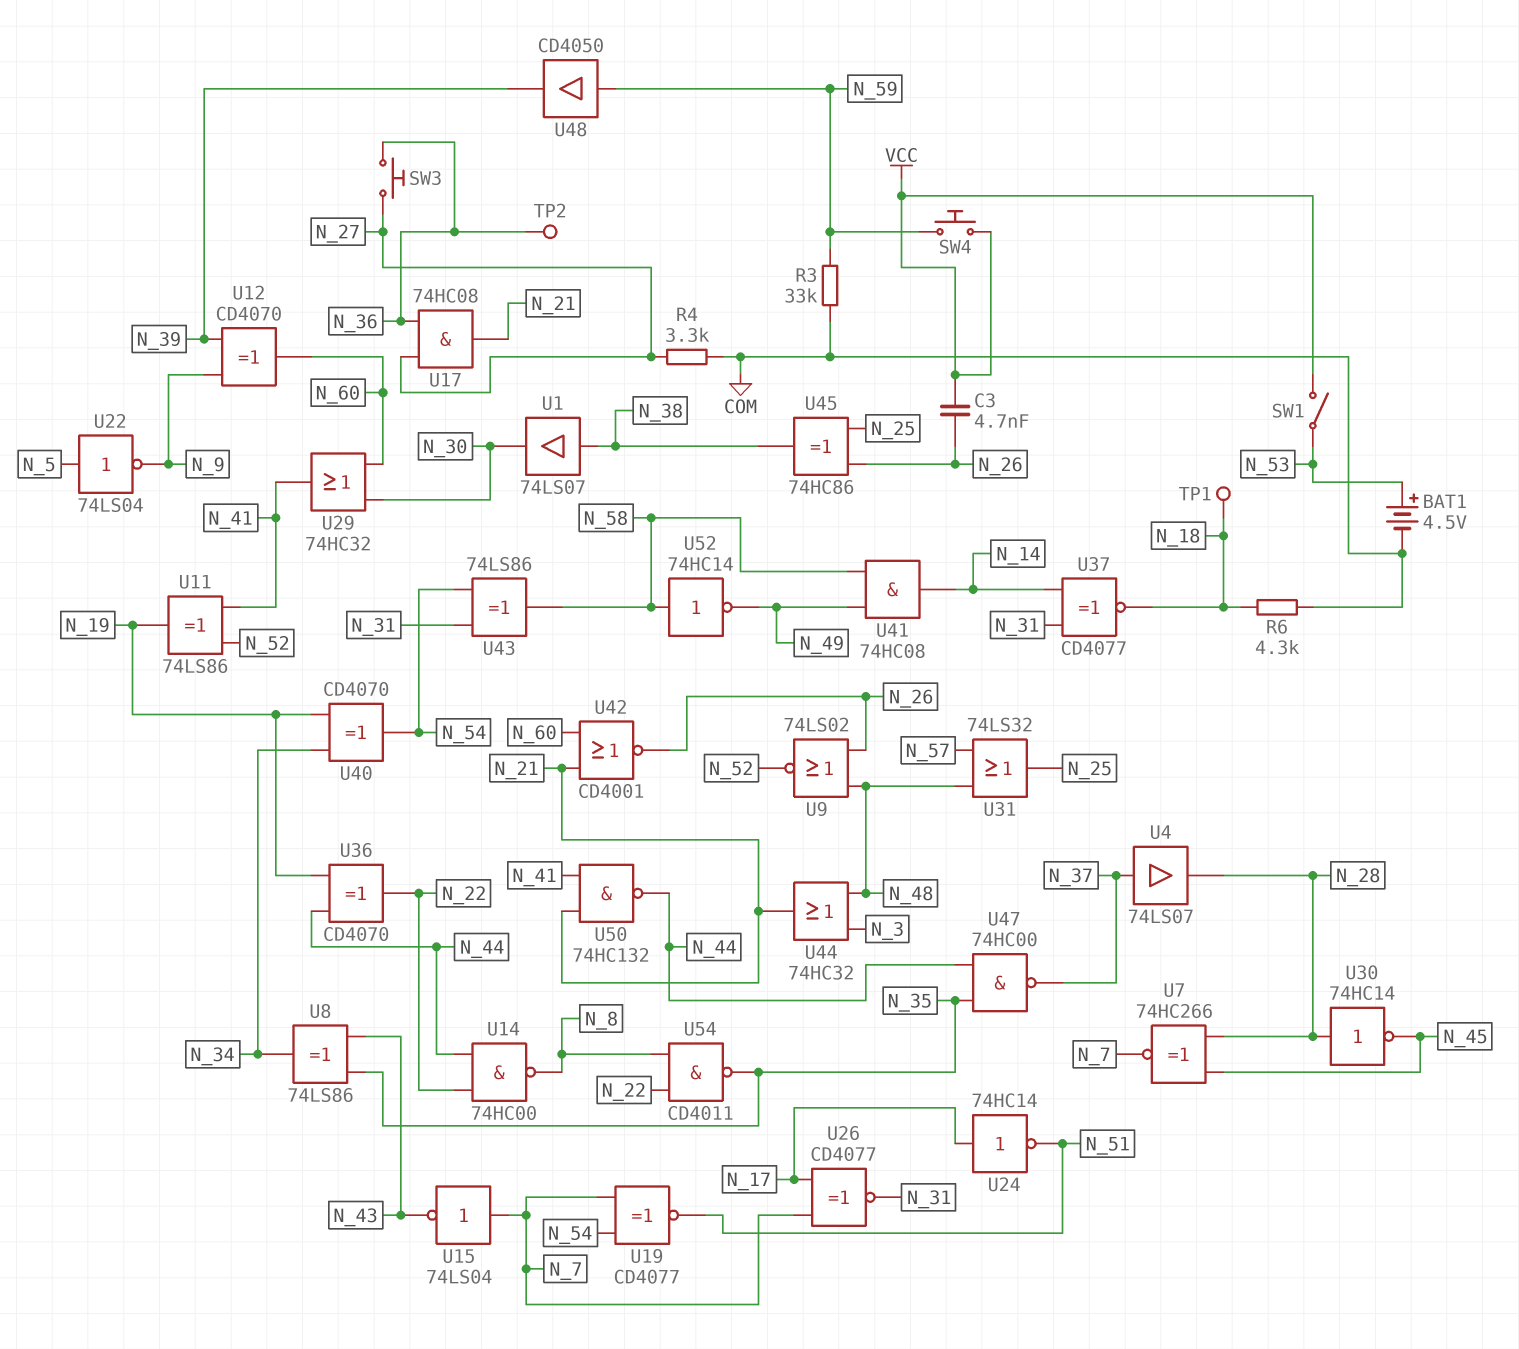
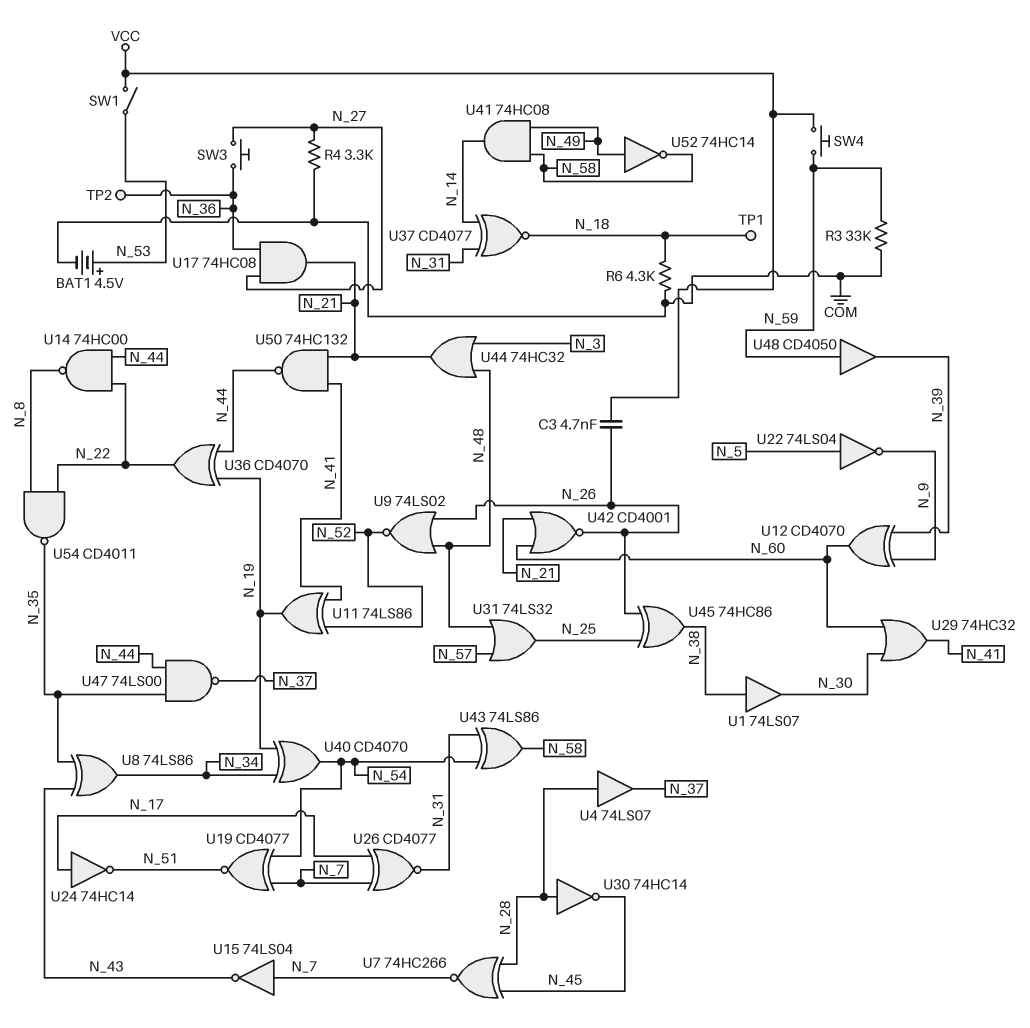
U4: buffer 74LS07 (in N_37, out N_28) -> buffer 74LS07 (in N_28, out N_37)
U47: NAND 74HC00 (in N_35, in N_44, out N_37) -> NAND 74LS00 (in N_35, in N_44, out N_37)
U52: NOT 74HC14 (in N_58, out N_49) -> NOT 74HC14 (in N_49, out N_58)

